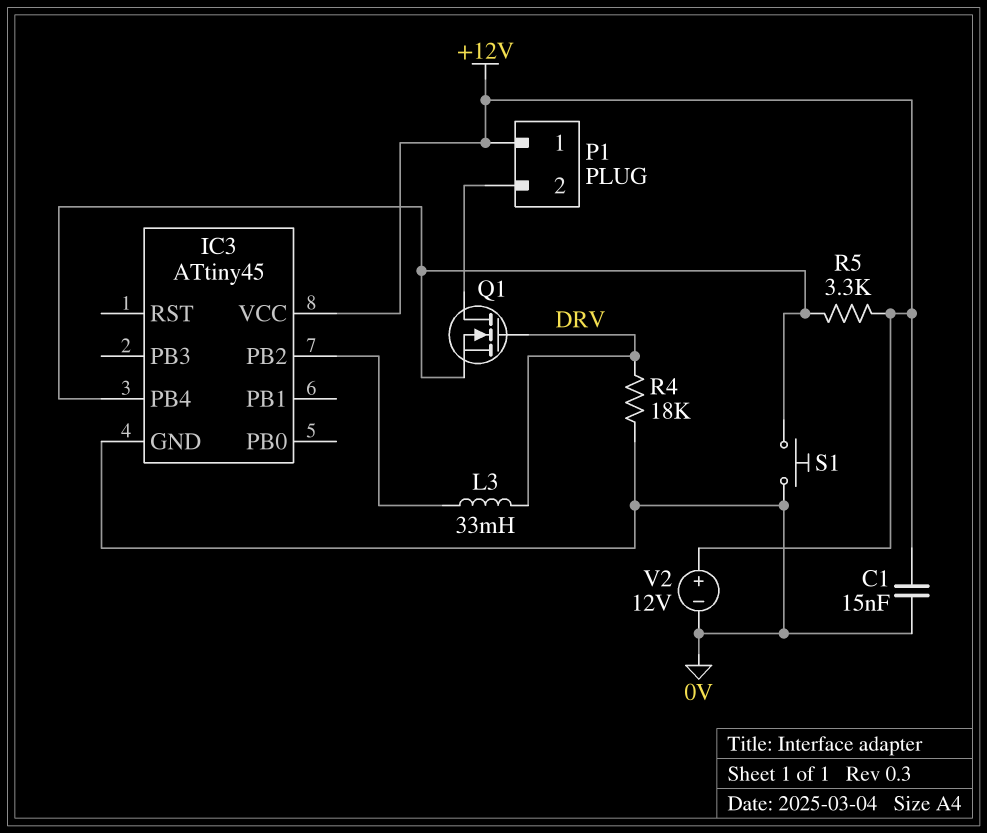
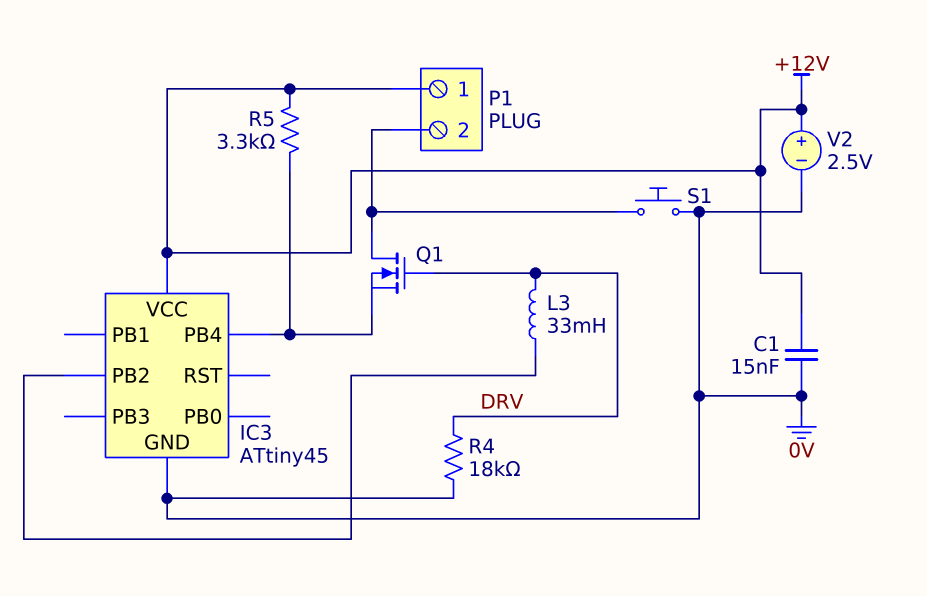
S1: button (0V, IC3/PB4) -> button (0V, P1/2)
V2: 12V (plus +12V, minus 0V) -> 2.5V (plus +12V, minus 0V)

